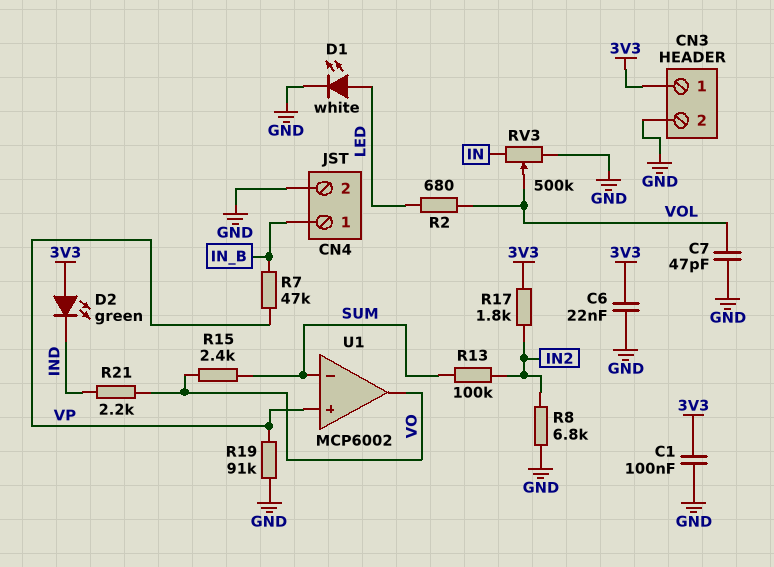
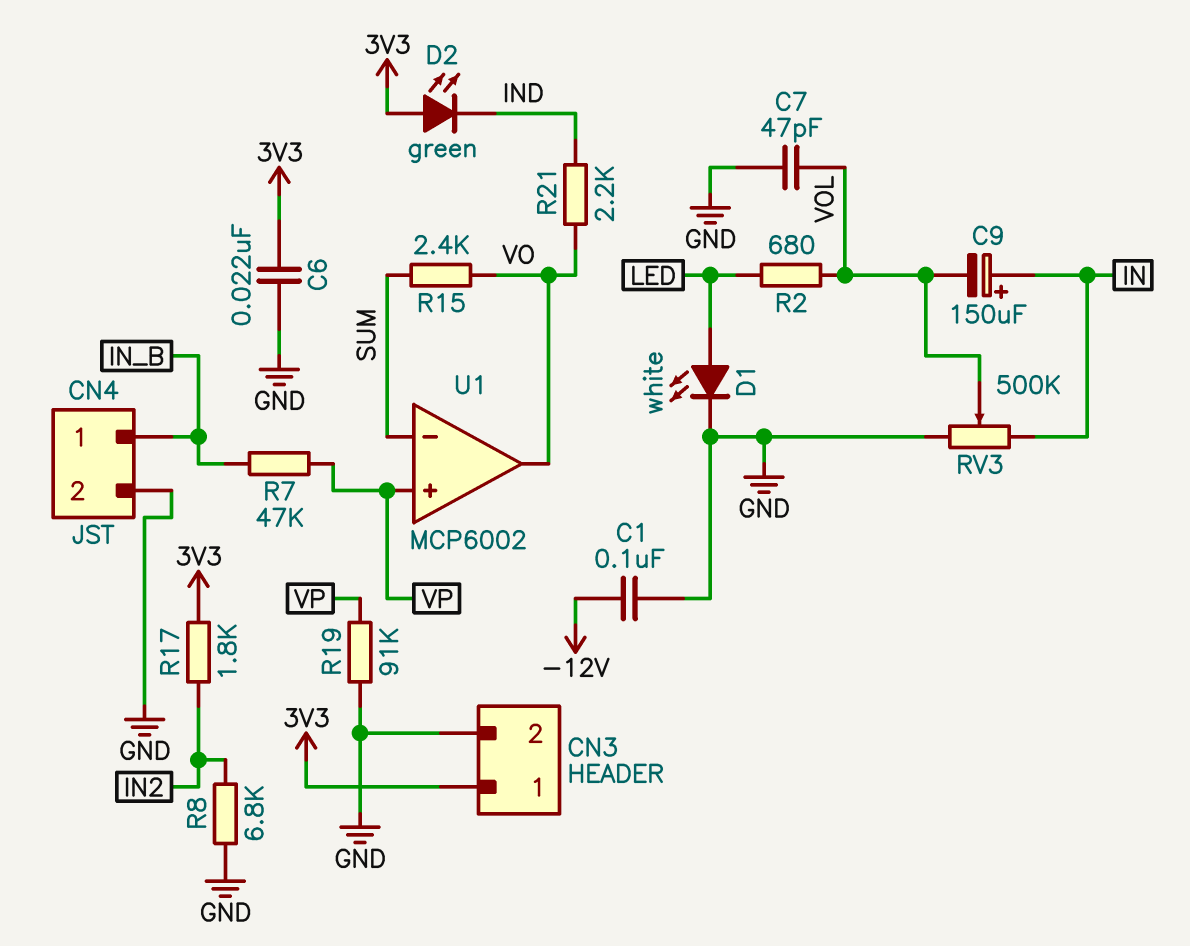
C1: 100nF (3V3, GND) -> 100nF (-12V, GND)
C9: none -> 150uF (plus IN, minus VOL)
R13: 100k (IN2, SUM) -> none

